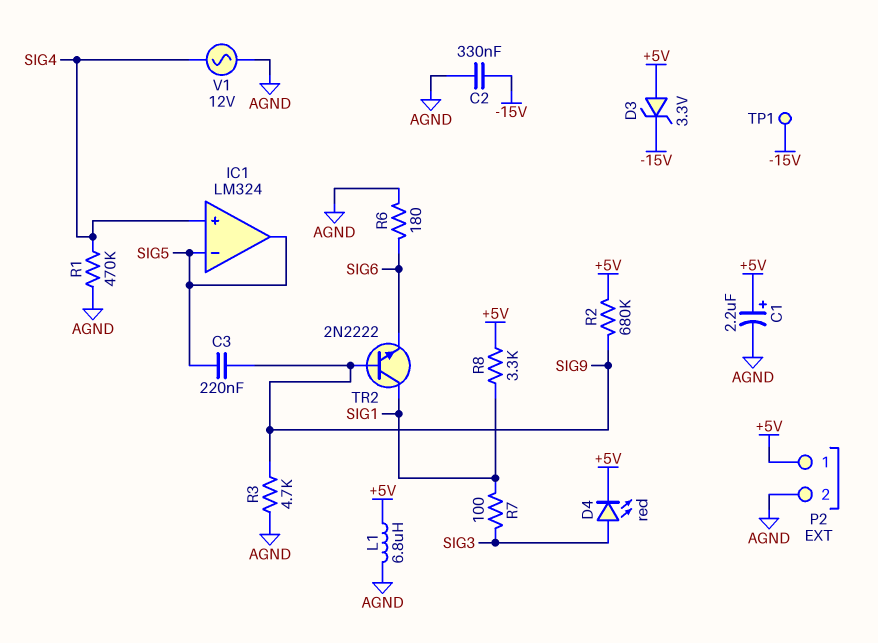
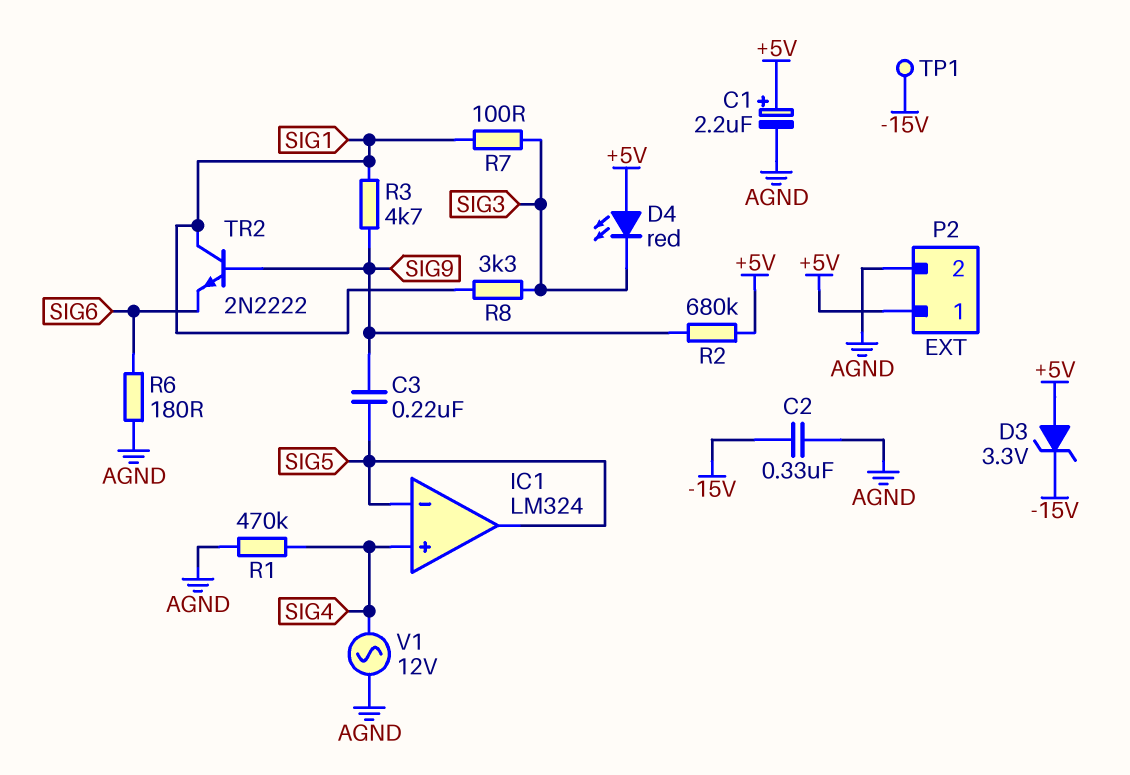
D4: LED red (A SIG3, K +5V) -> LED red (A +5V, K SIG3)
L1: 6.8uH (+5V, AGND) -> none
R3: 4.7k (AGND, SIG9) -> 4.7k (SIG1, SIG9)
R8: 3.3k (+5V, SIG1) -> 3.3k (SIG1, SIG3)

